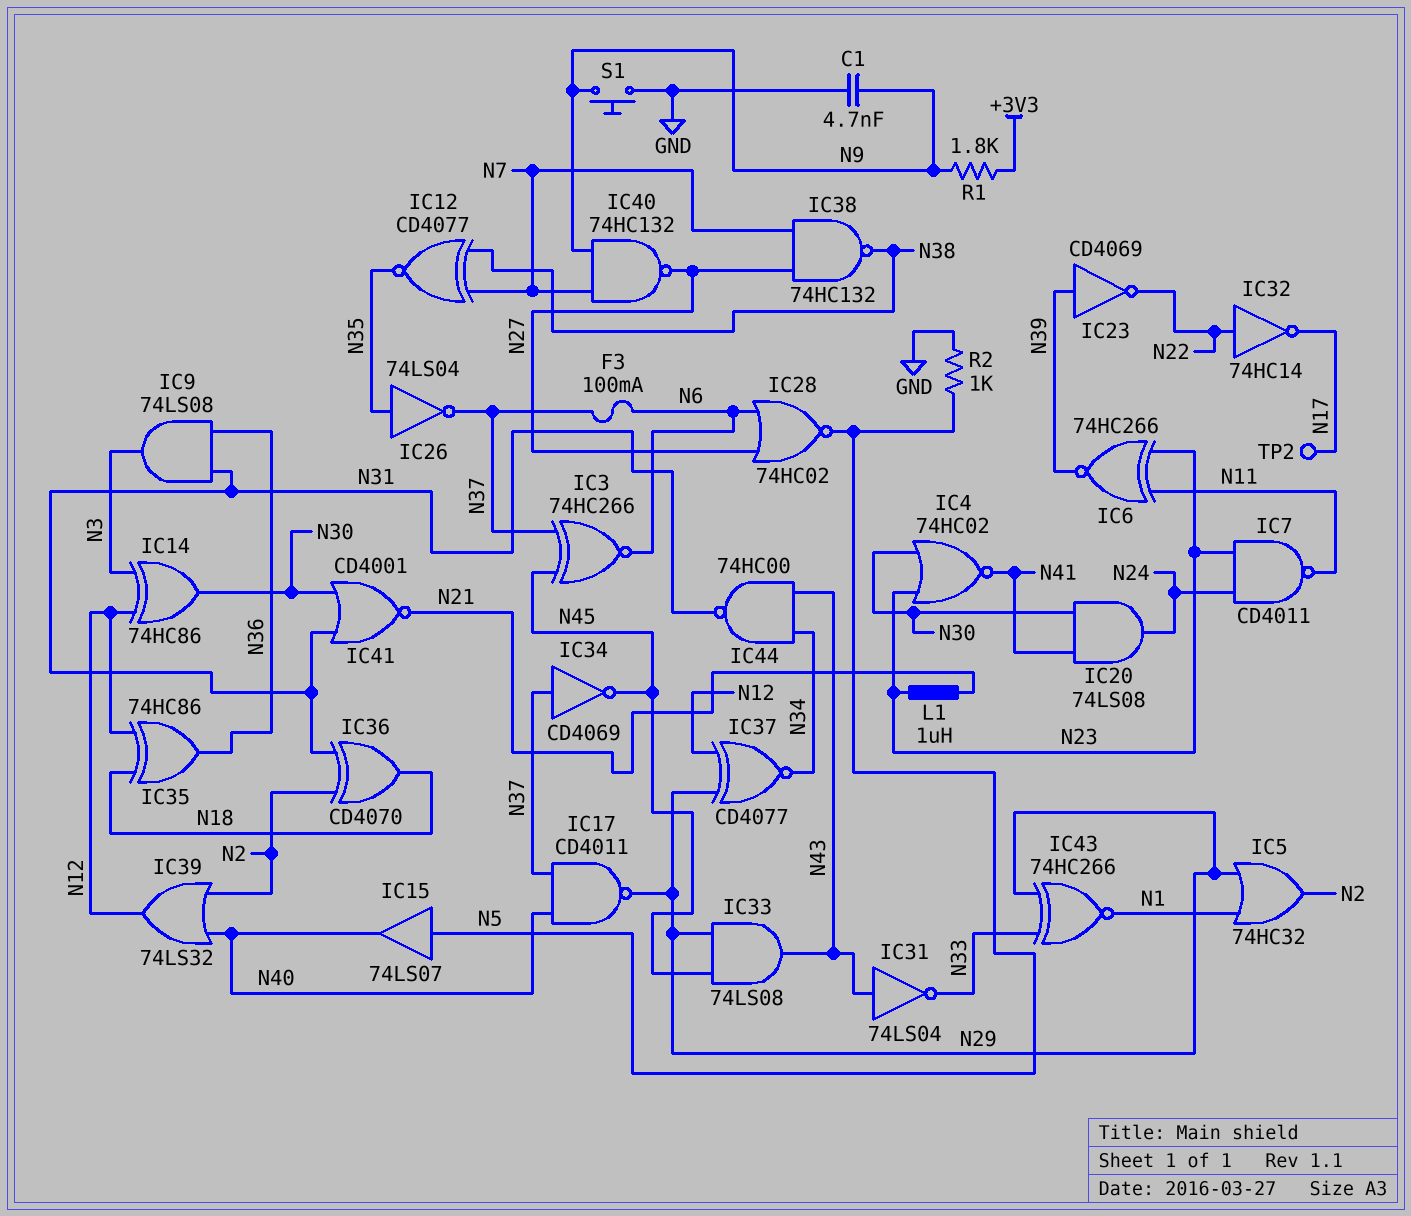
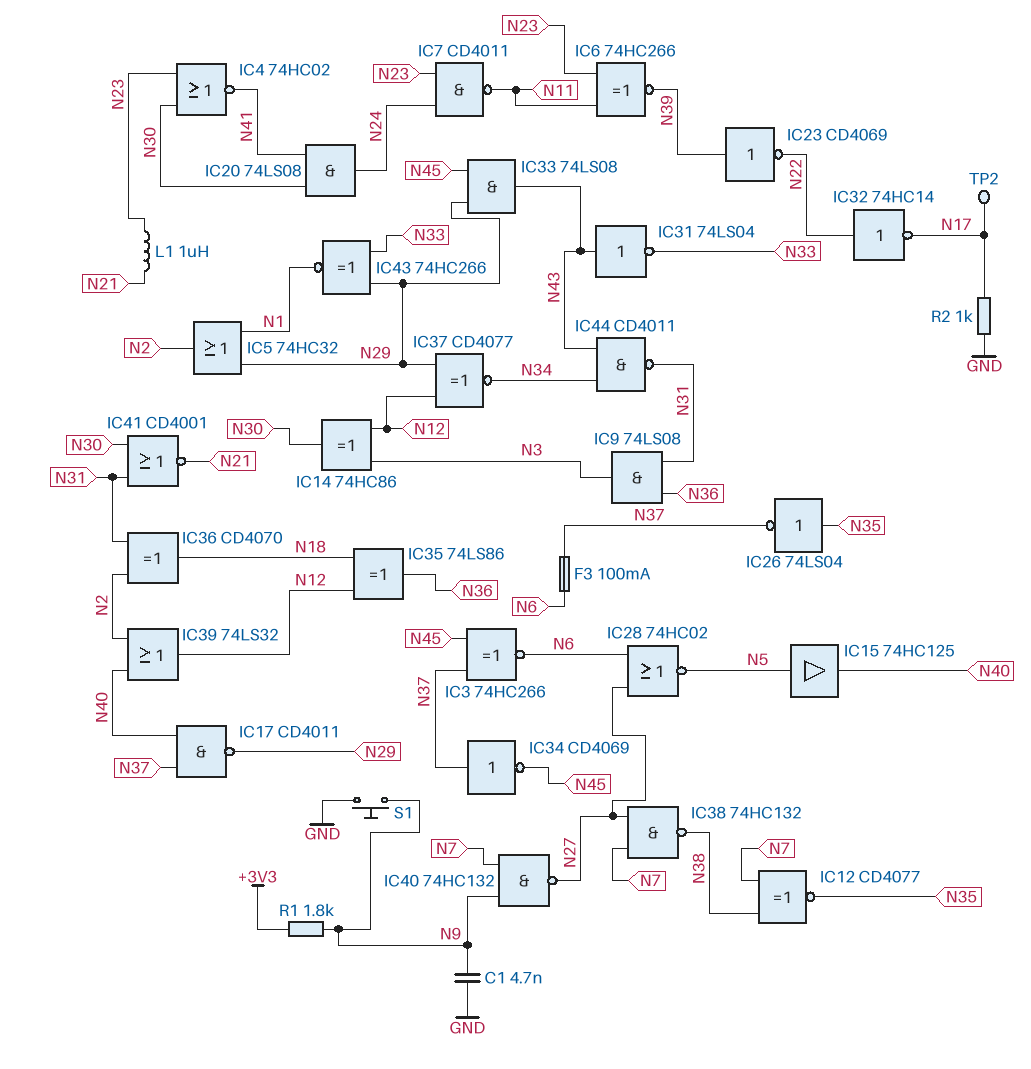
IC15: buffer 74LS07 (in N5, out N40) -> buffer 74HC125 (in N5, out N40)
IC35: XOR 74HC86 (in N12, in N18, out N36) -> XOR 74LS86 (in N12, in N18, out N36)
IC44: NAND 74HC00 (in N34, in N43, out N31) -> NAND CD4011 (in N34, in N43, out N31)
R2: 1k (GND, N5) -> 1k (GND, N17)

